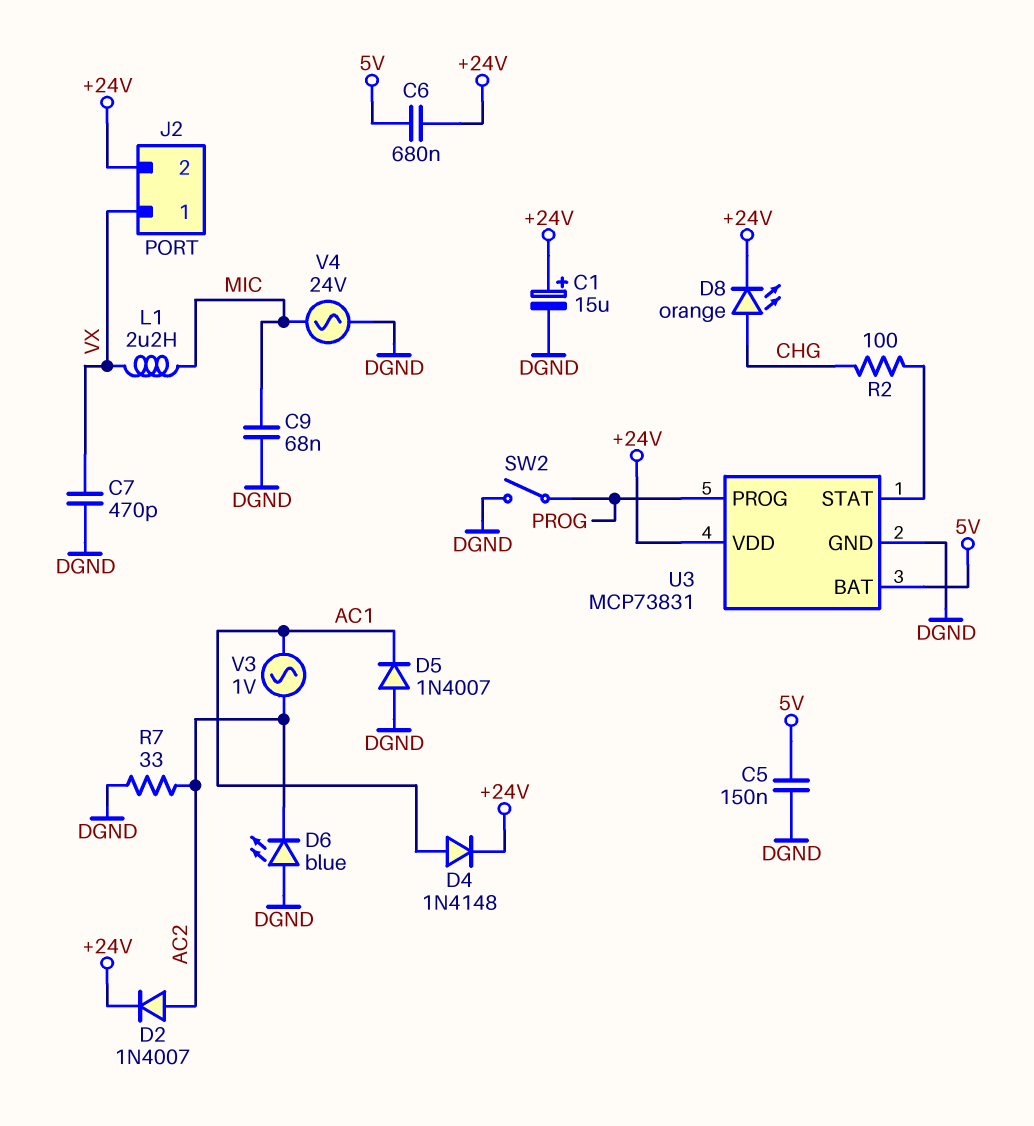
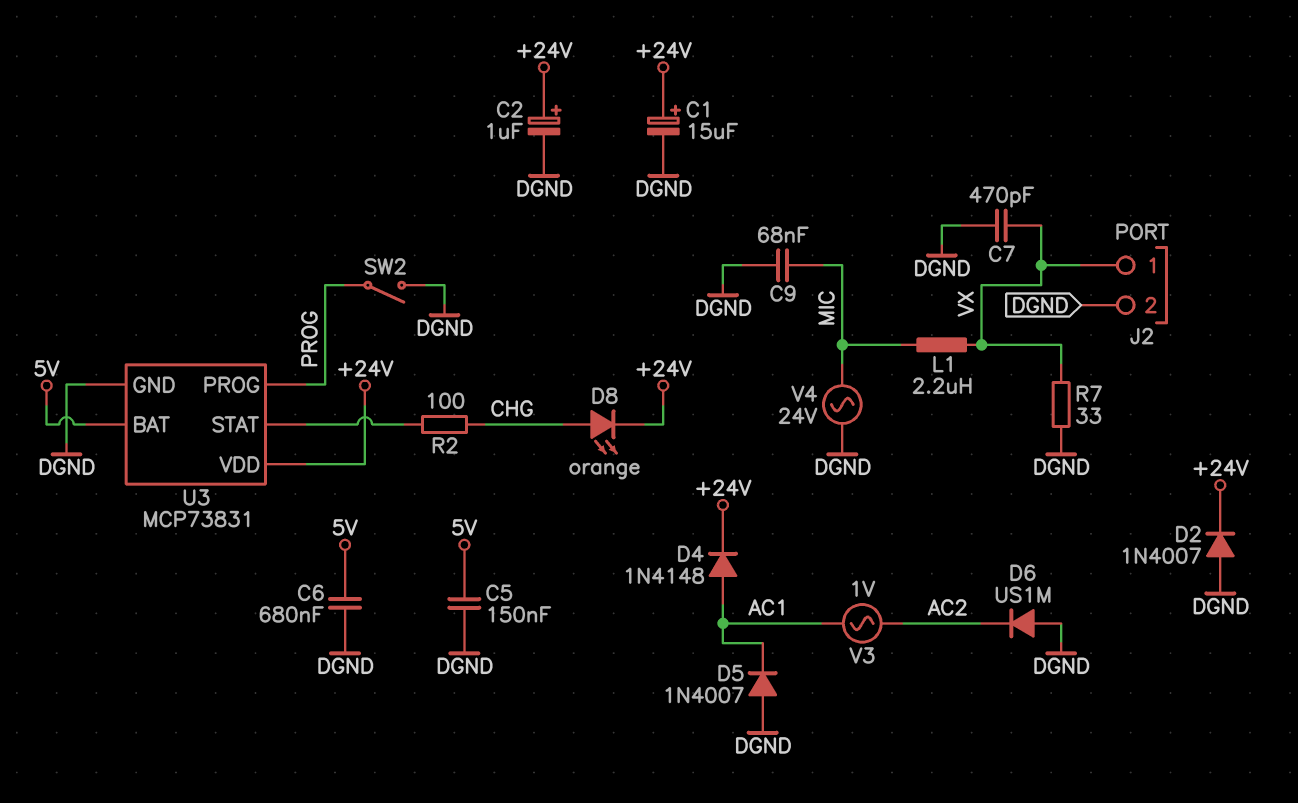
C2: none -> 1uF (plus +24V, minus DGND)
C6: 680nF (+24V, 5V) -> 680nF (5V, DGND)
D2: diode 1N4007 (A AC2, K +24V) -> diode 1N4007 (A DGND, K +24V)
D6: LED blue (A DGND, K AC2) -> diode US1M (A DGND, K AC2)
J2 pin 2: +24V -> DGND
R7: 33 (AC2, DGND) -> 33 (DGND, VX)

